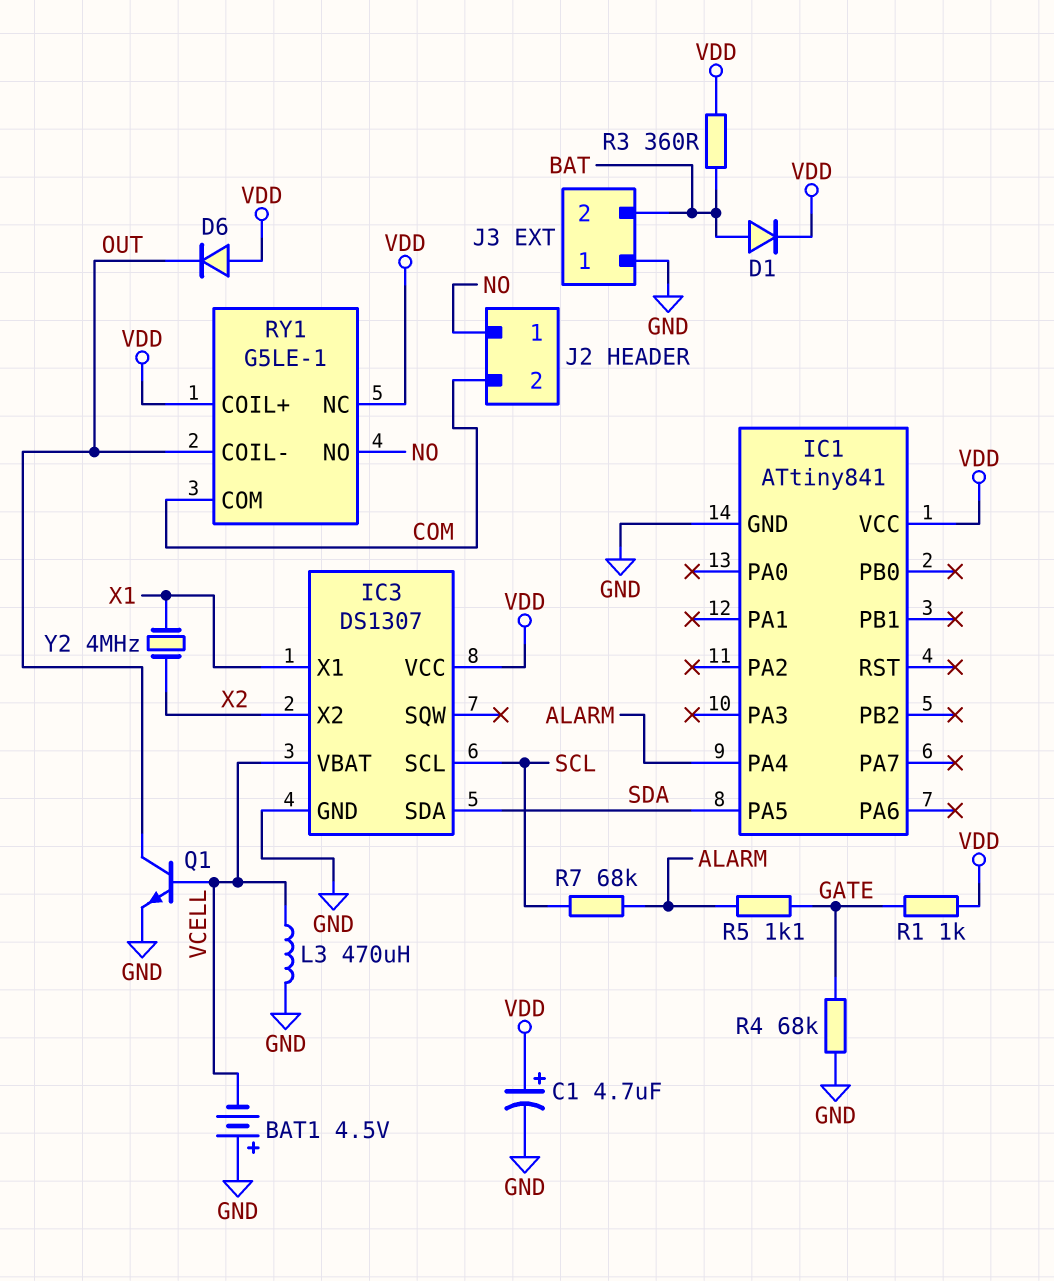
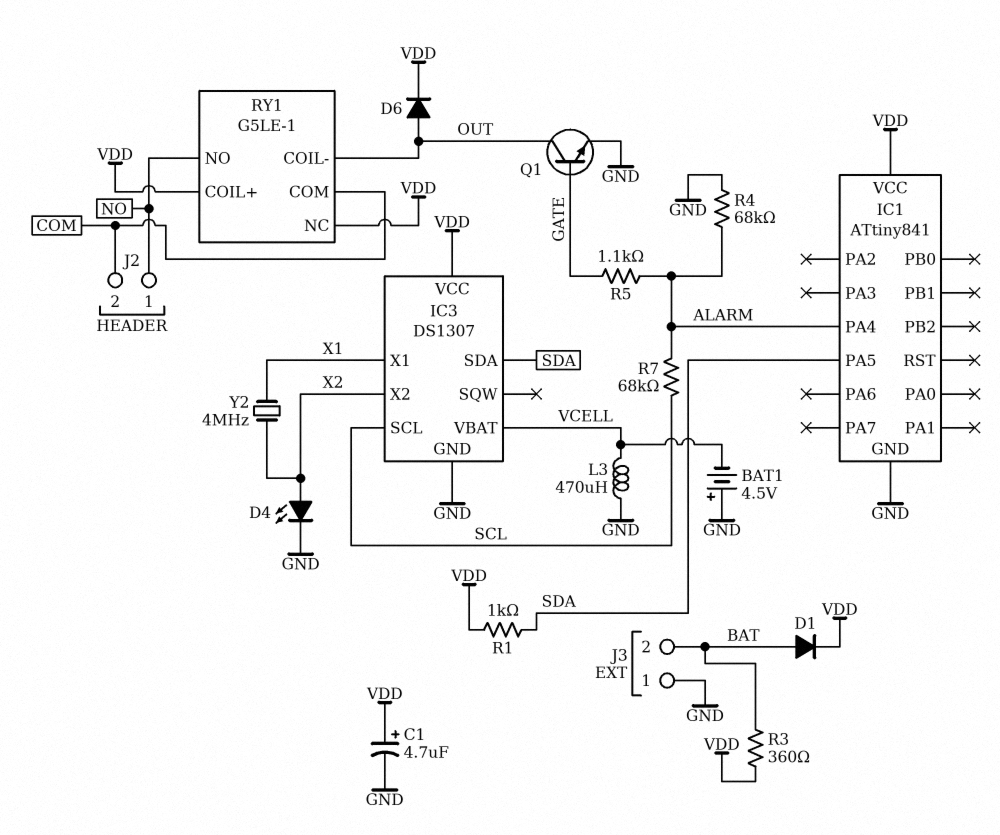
D4: none -> LED (A X2, K GND)
D6: diode (A VDD, K OUT) -> diode (A OUT, K VDD)
Q1: NPN (B VCELL, C OUT, E GND) -> NPN (B GATE, C OUT, E GND)
R1: 1k (GATE, VDD) -> 1k (SDA, VDD)
R4: 68k (GATE, GND) -> 68k (ALARM, GND)

